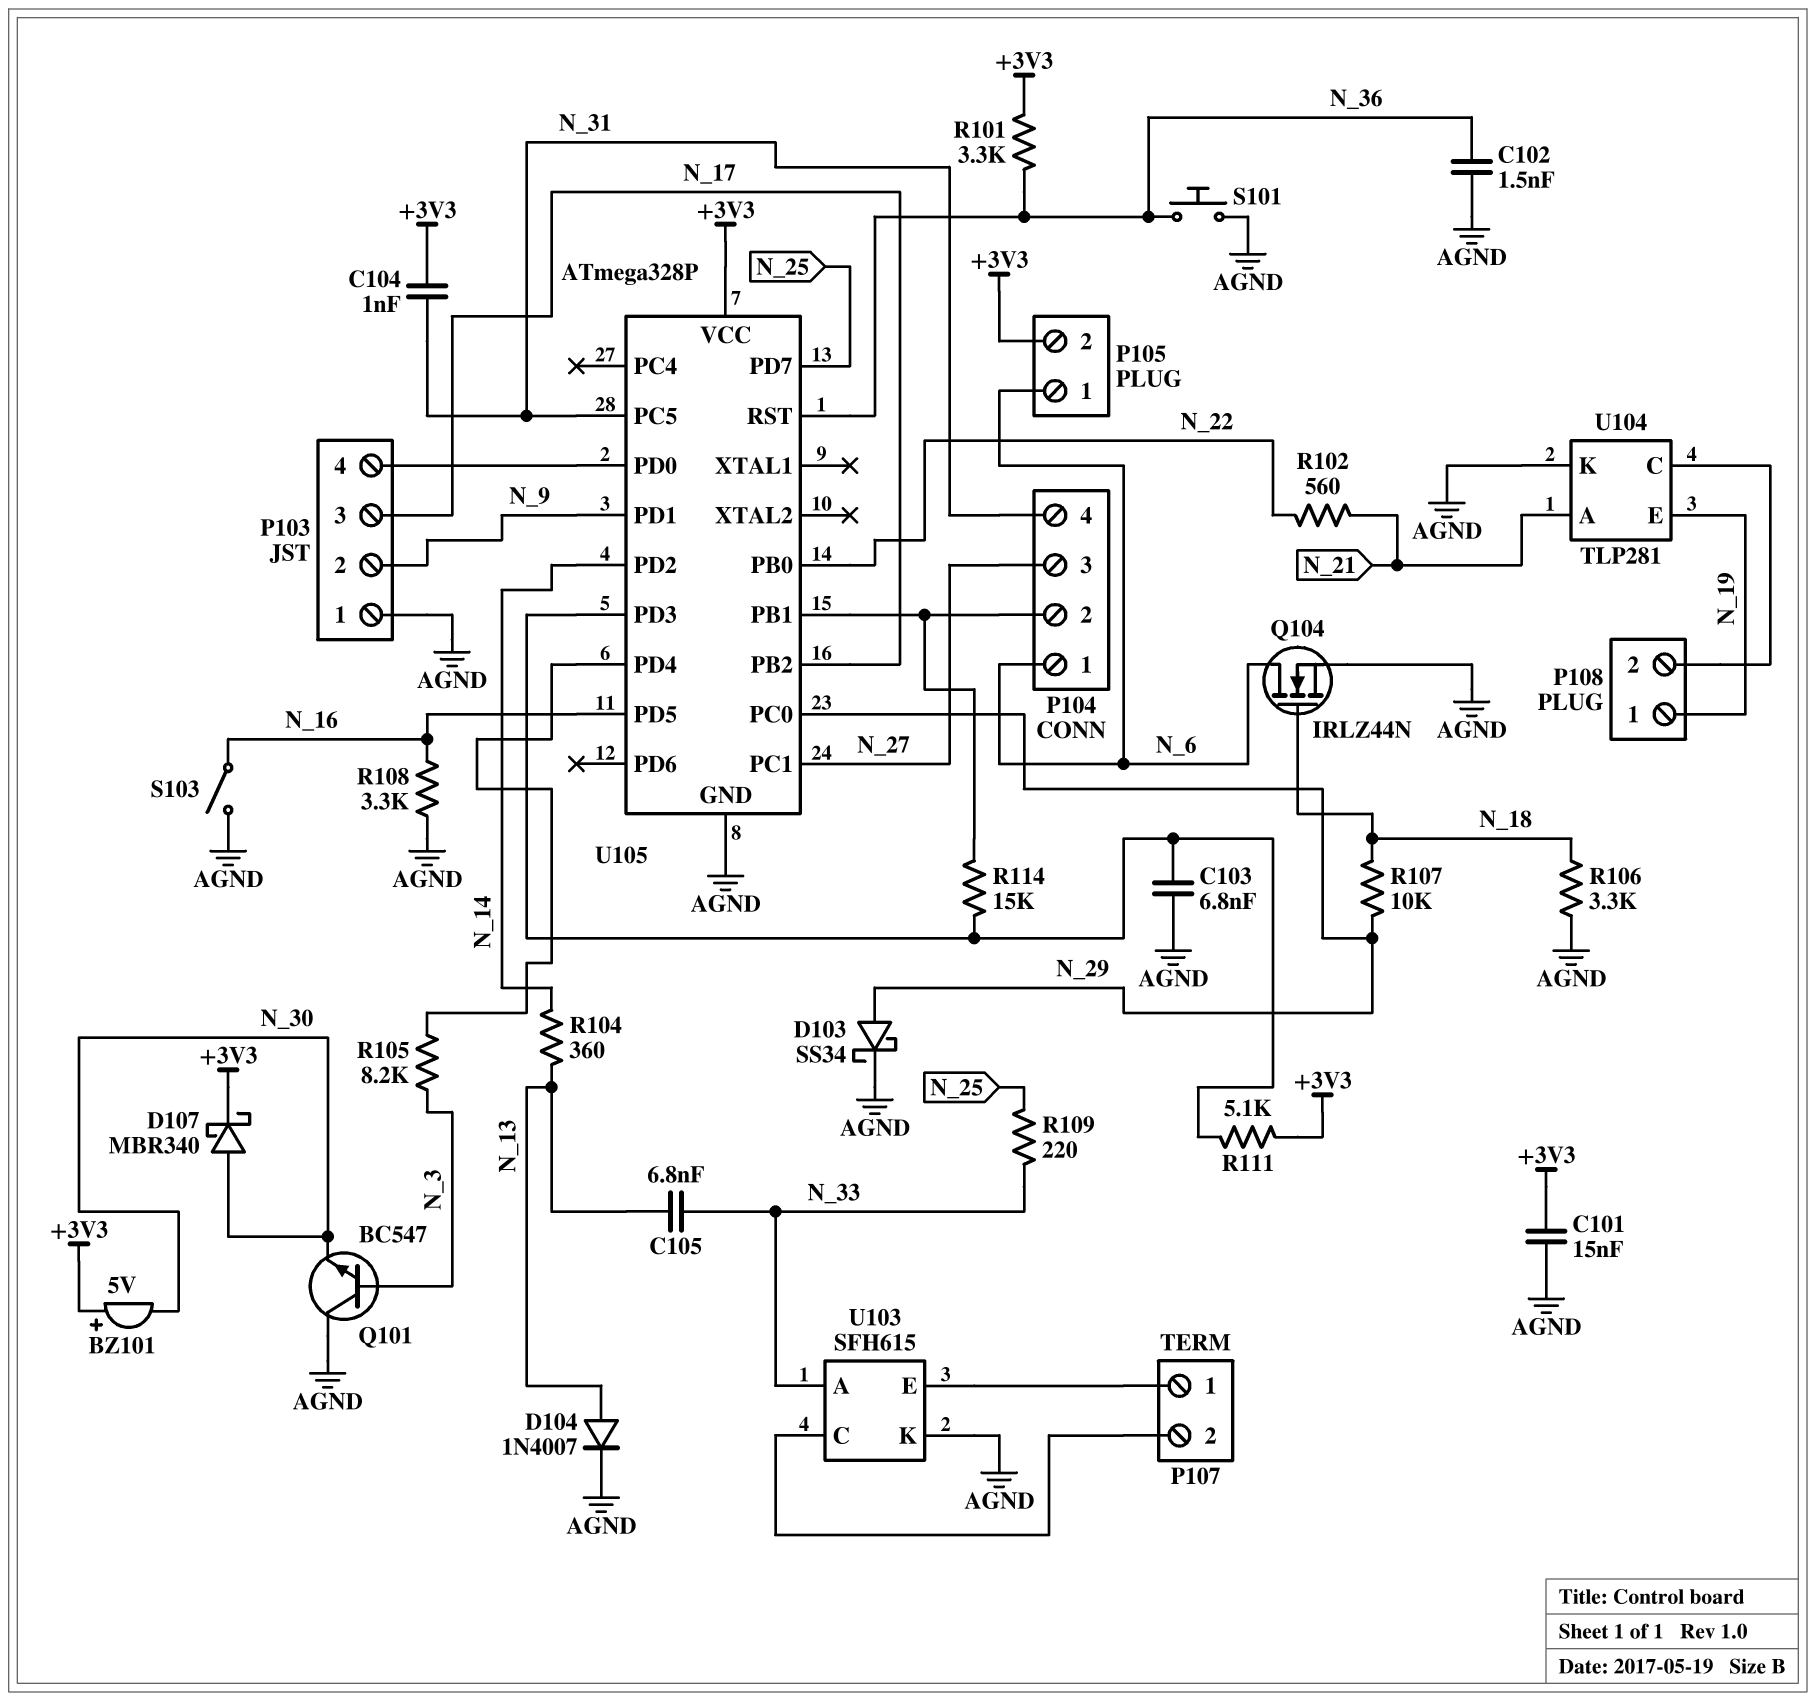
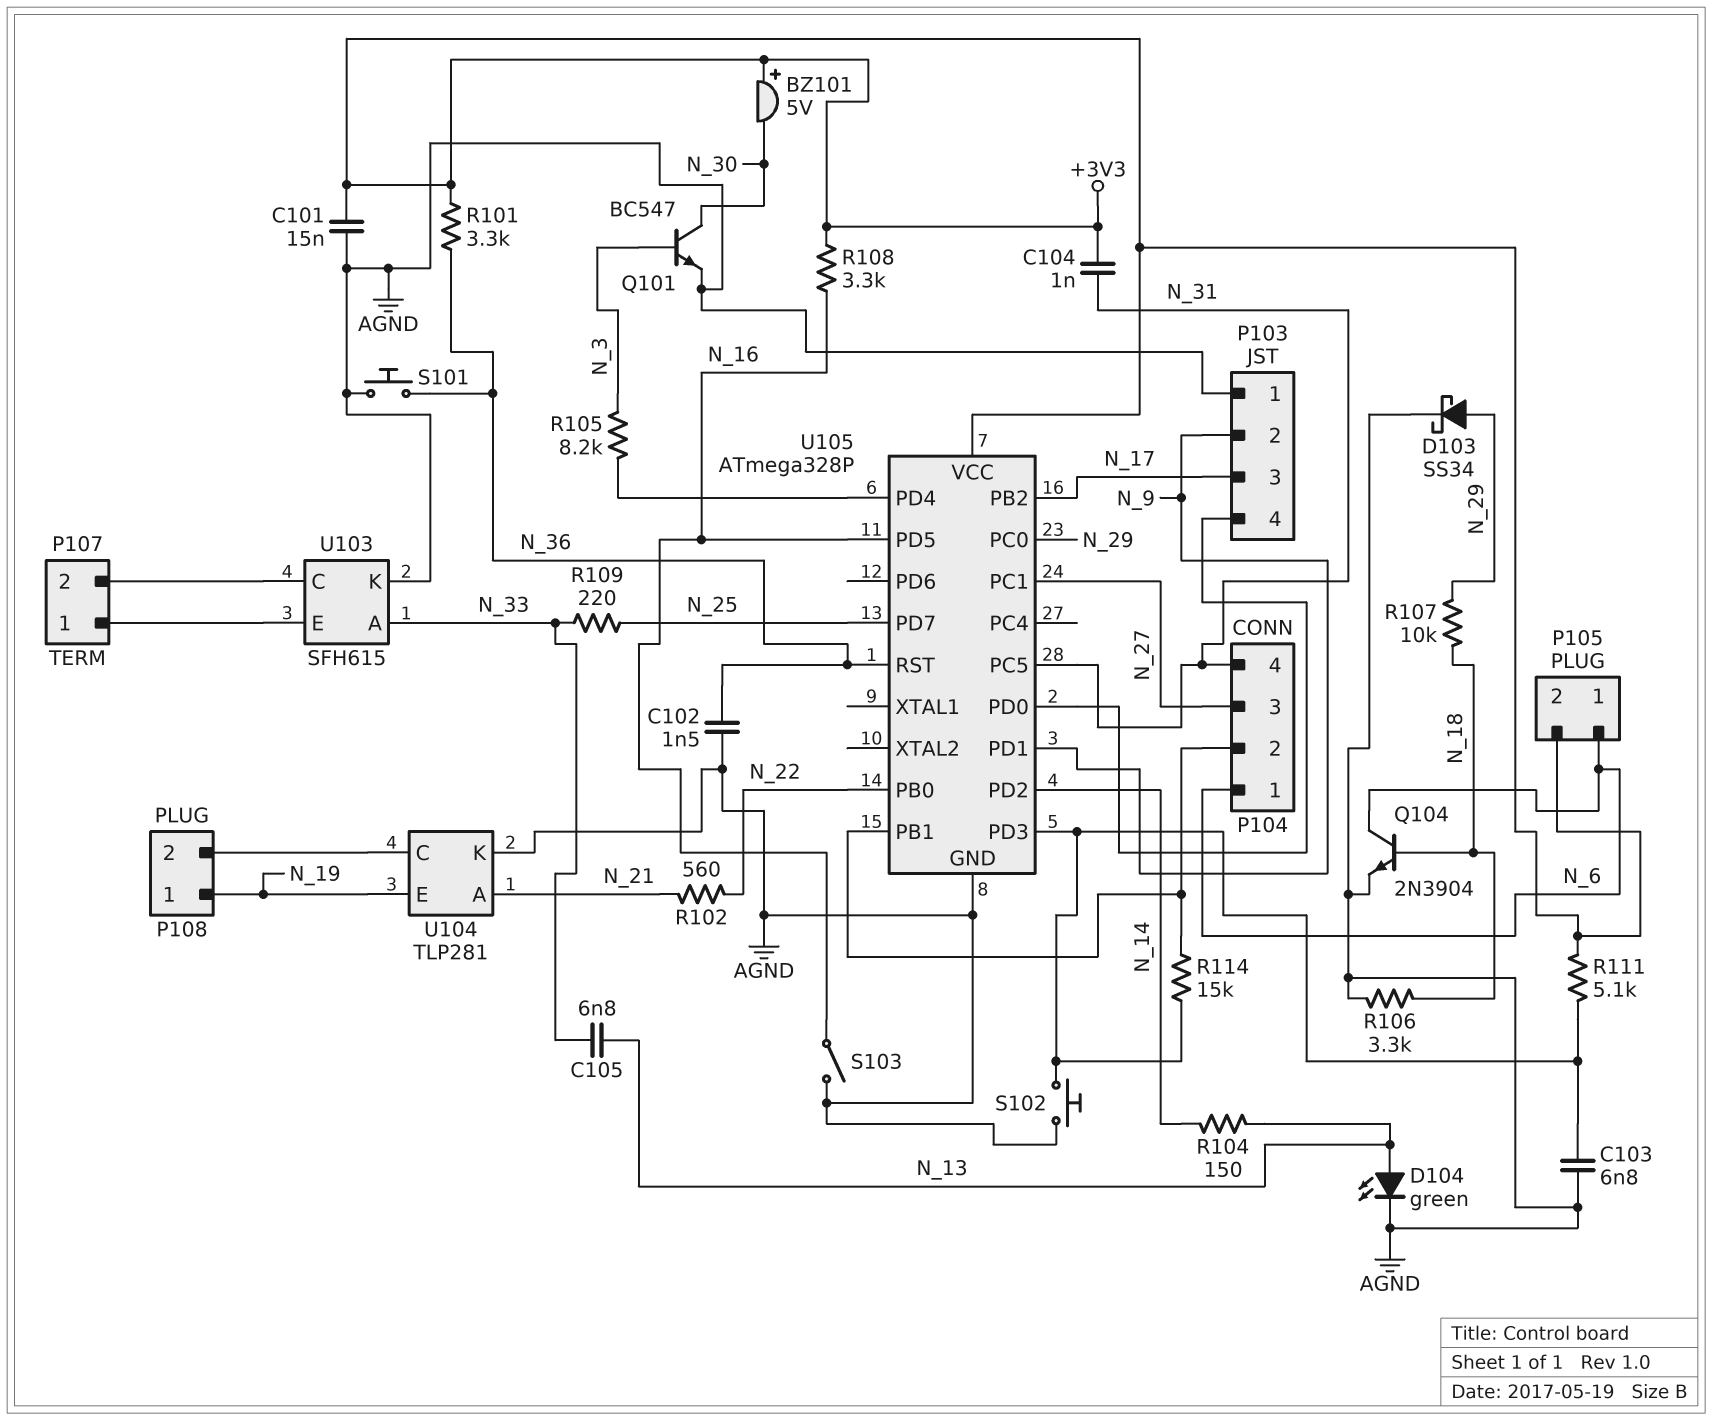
D104: diode 1N4007 (A N_13, K AGND) -> LED green (A N_13, K AGND)
D107: schottky MBR340 (A N_30, K +3V3) -> none
Q101: NPN BC547 (B N_3, C AGND, E N_30) -> NPN BC547 (B N_3, C N_30, E AGND)
Q104: NMOS IRLZ44N (G N_18, D N_6, S AGND) -> NPN 2N3904 (B N_18, C N_6, E AGND)
R104: 360 (N_13, N_14) -> 150 (N_13, N_14)
R108: 3.3k (AGND, N_16) -> 3.3k (+3V3, N_16)
S102: none -> button (AGND, U105/PD3)

